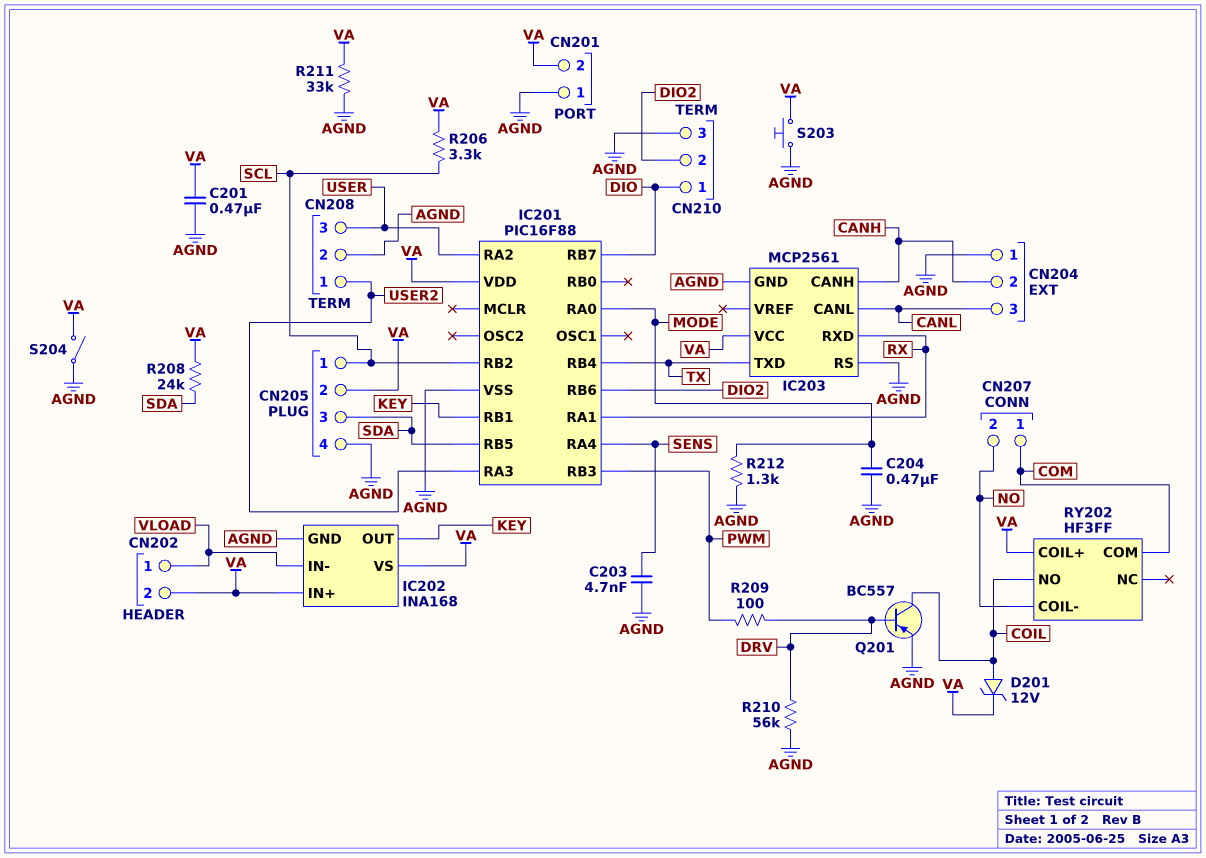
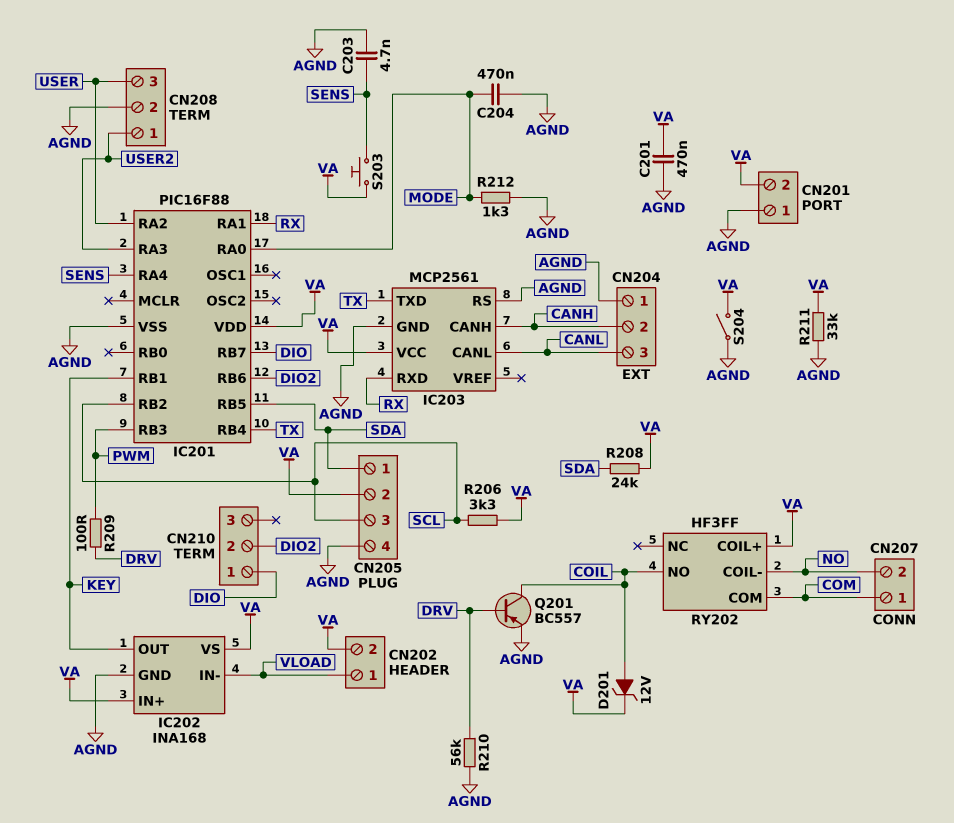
CN205 pin 1: SCL -> SDA
CN205 pin 3: SDA -> SCL
CN210 pin 3: AGND -> none
S203: button (AGND, VA) -> button (SENS, VA)

